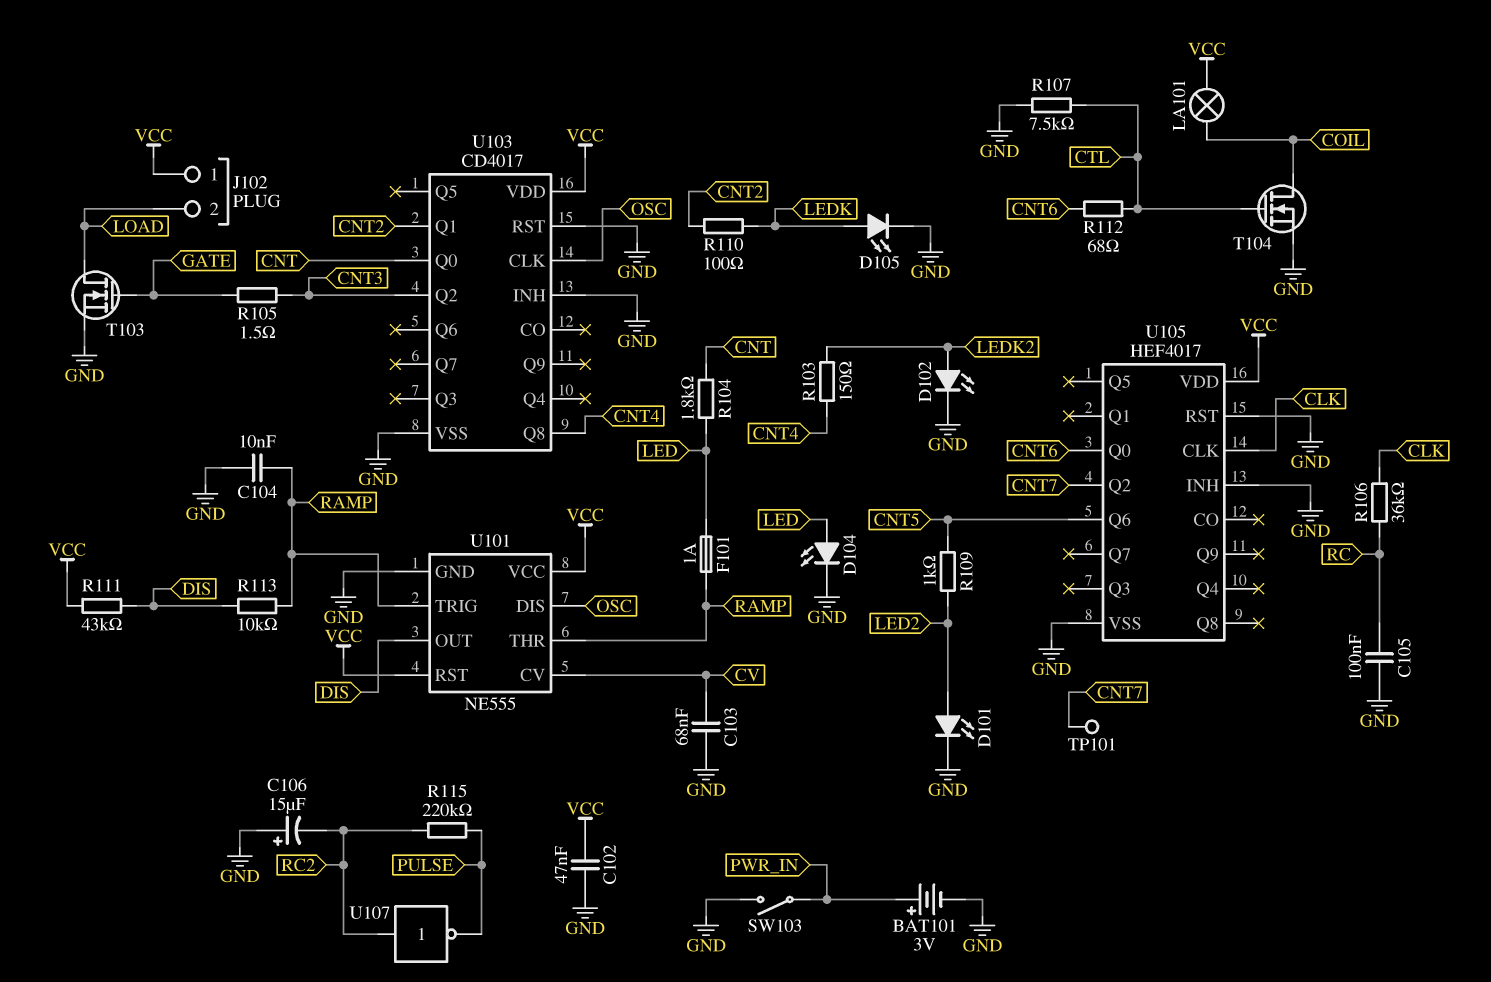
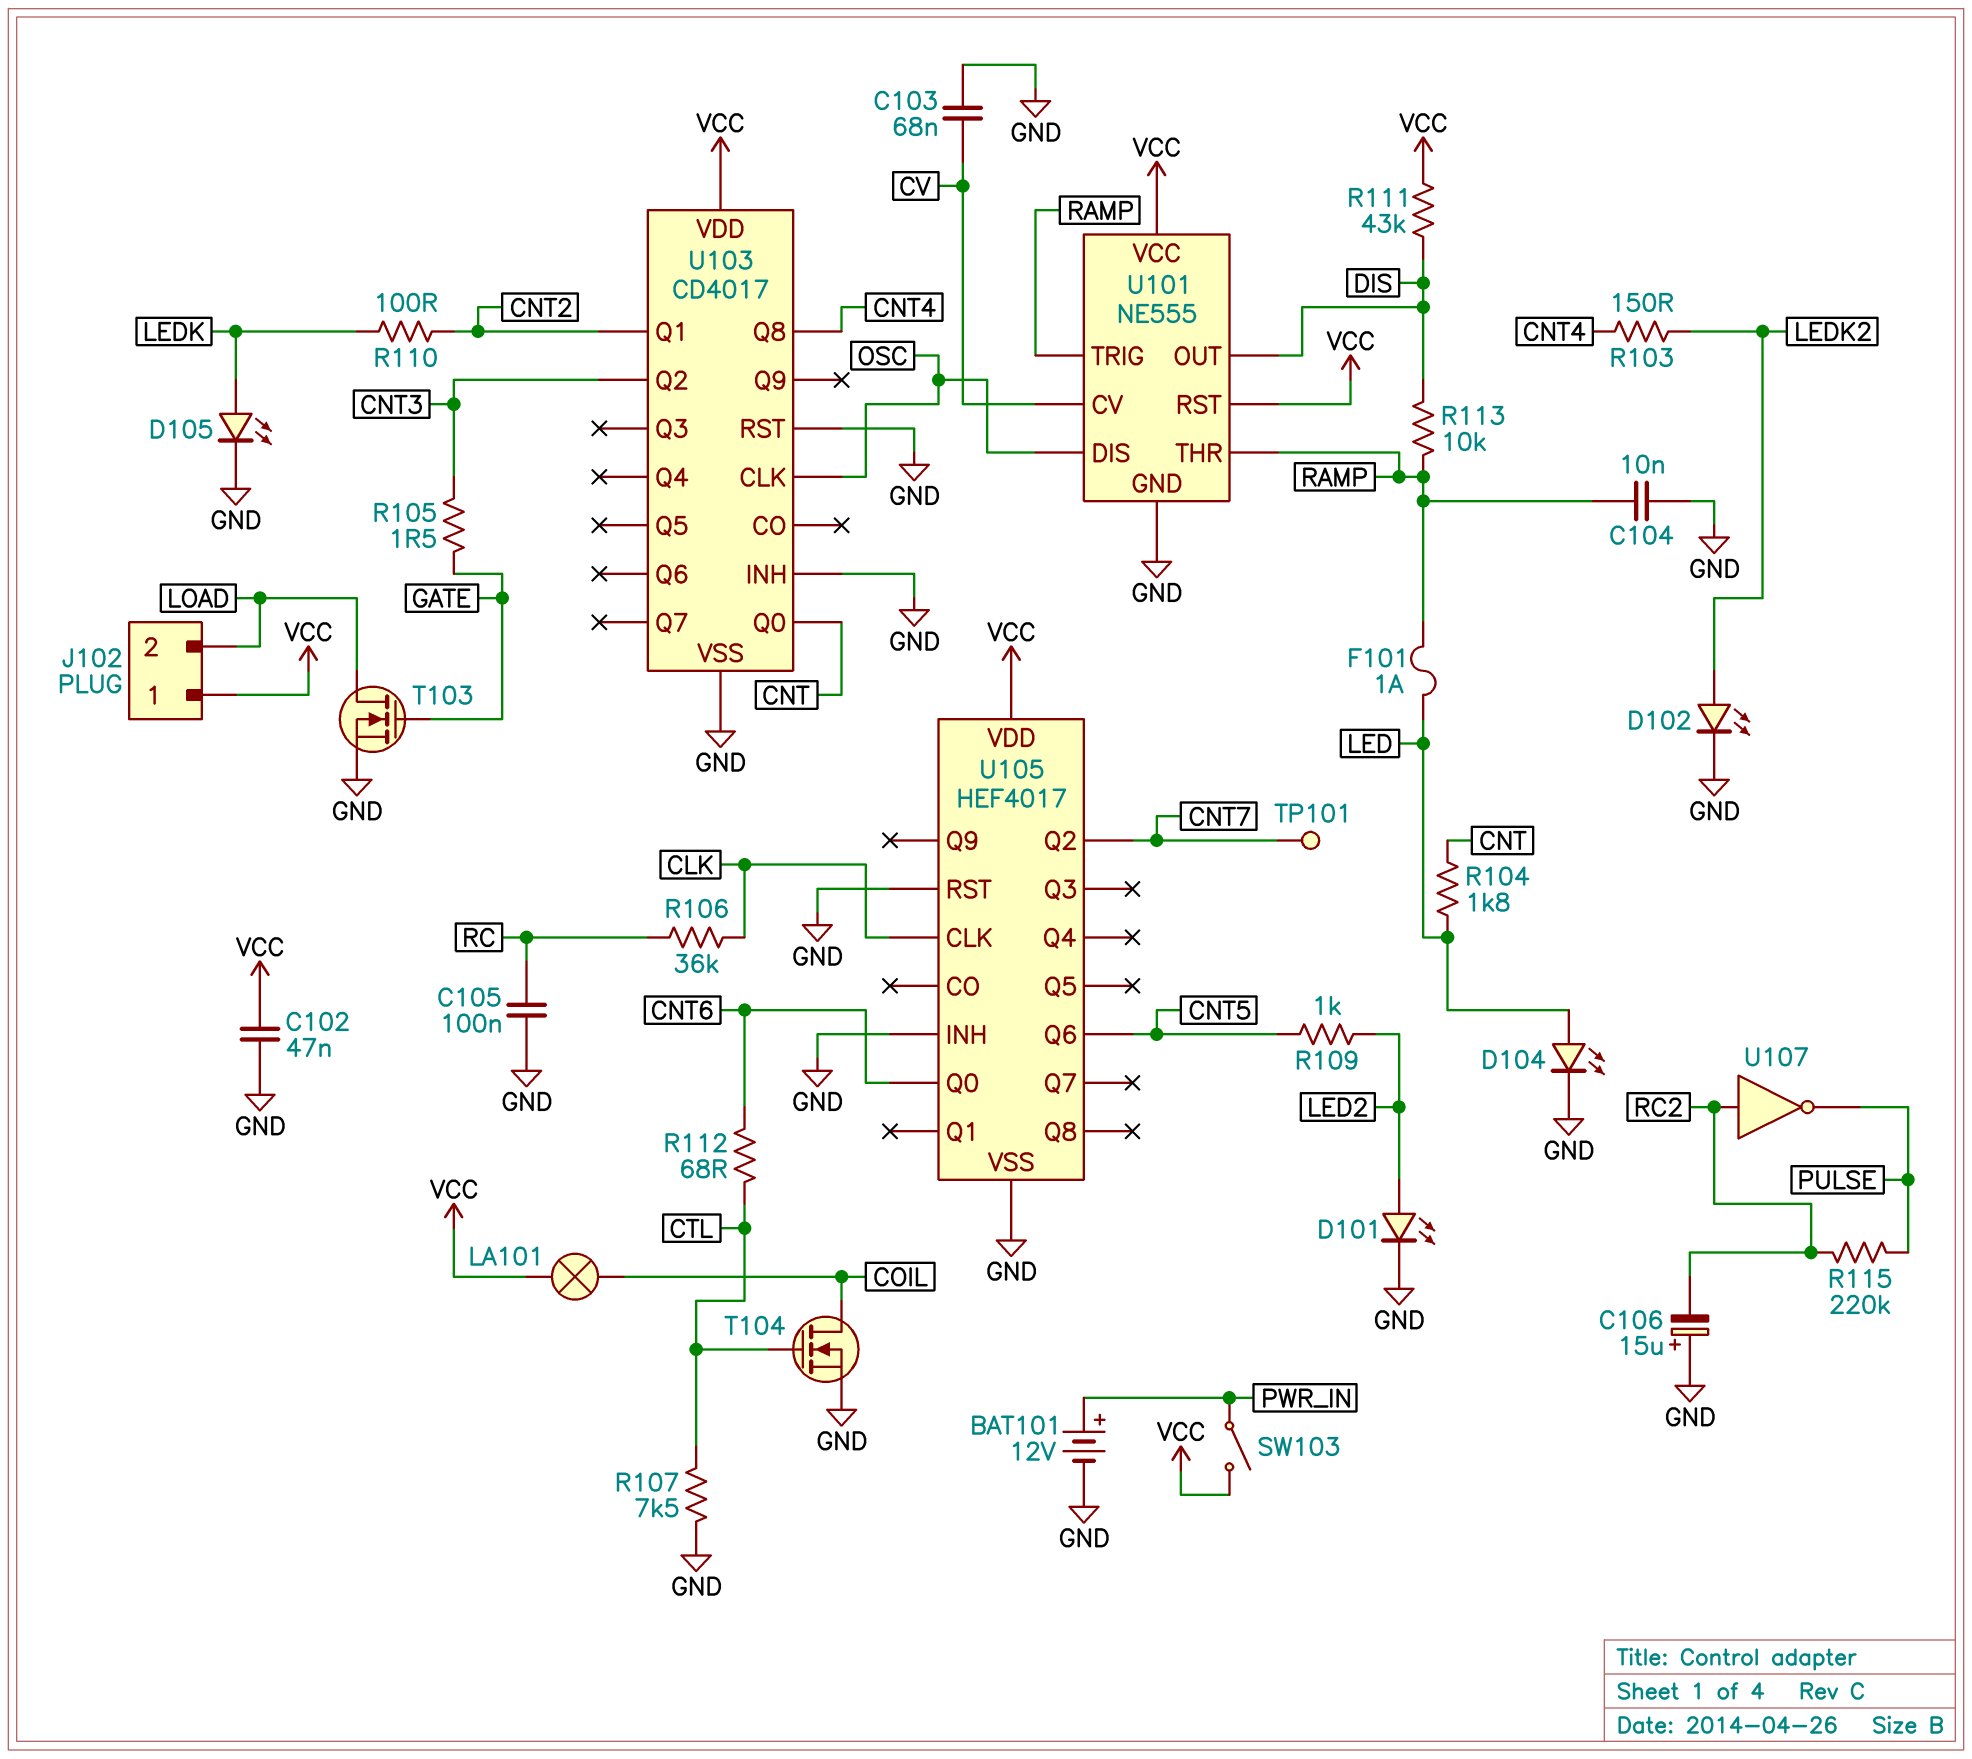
BAT101: 3V (plus PWR_IN, minus GND) -> 12V (plus PWR_IN, minus GND)
SW103: switch (GND, PWR_IN) -> switch (PWR_IN, VCC)

